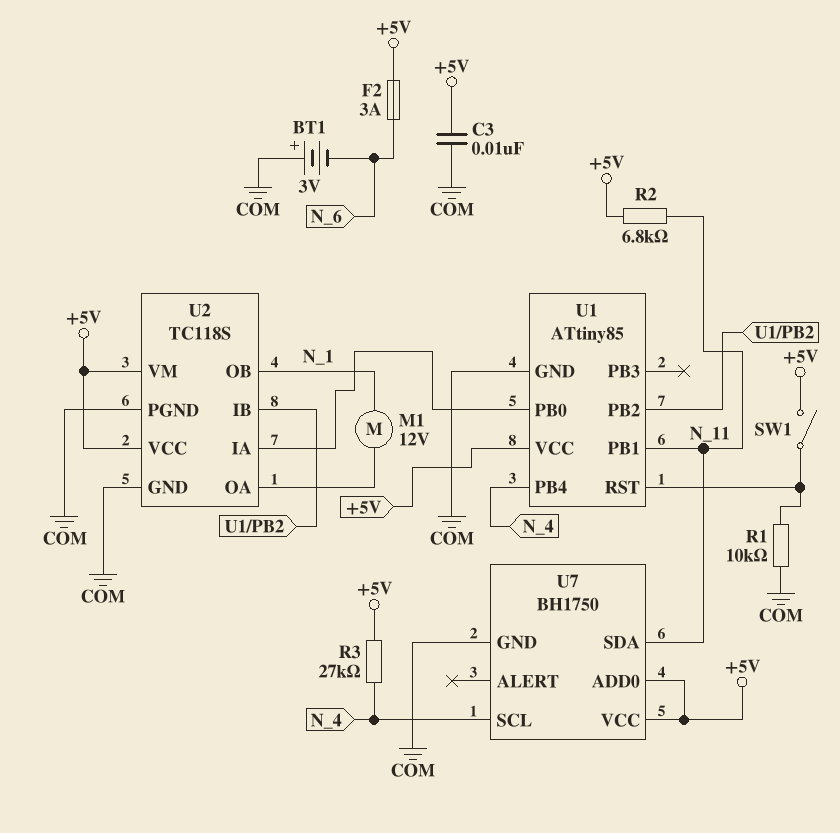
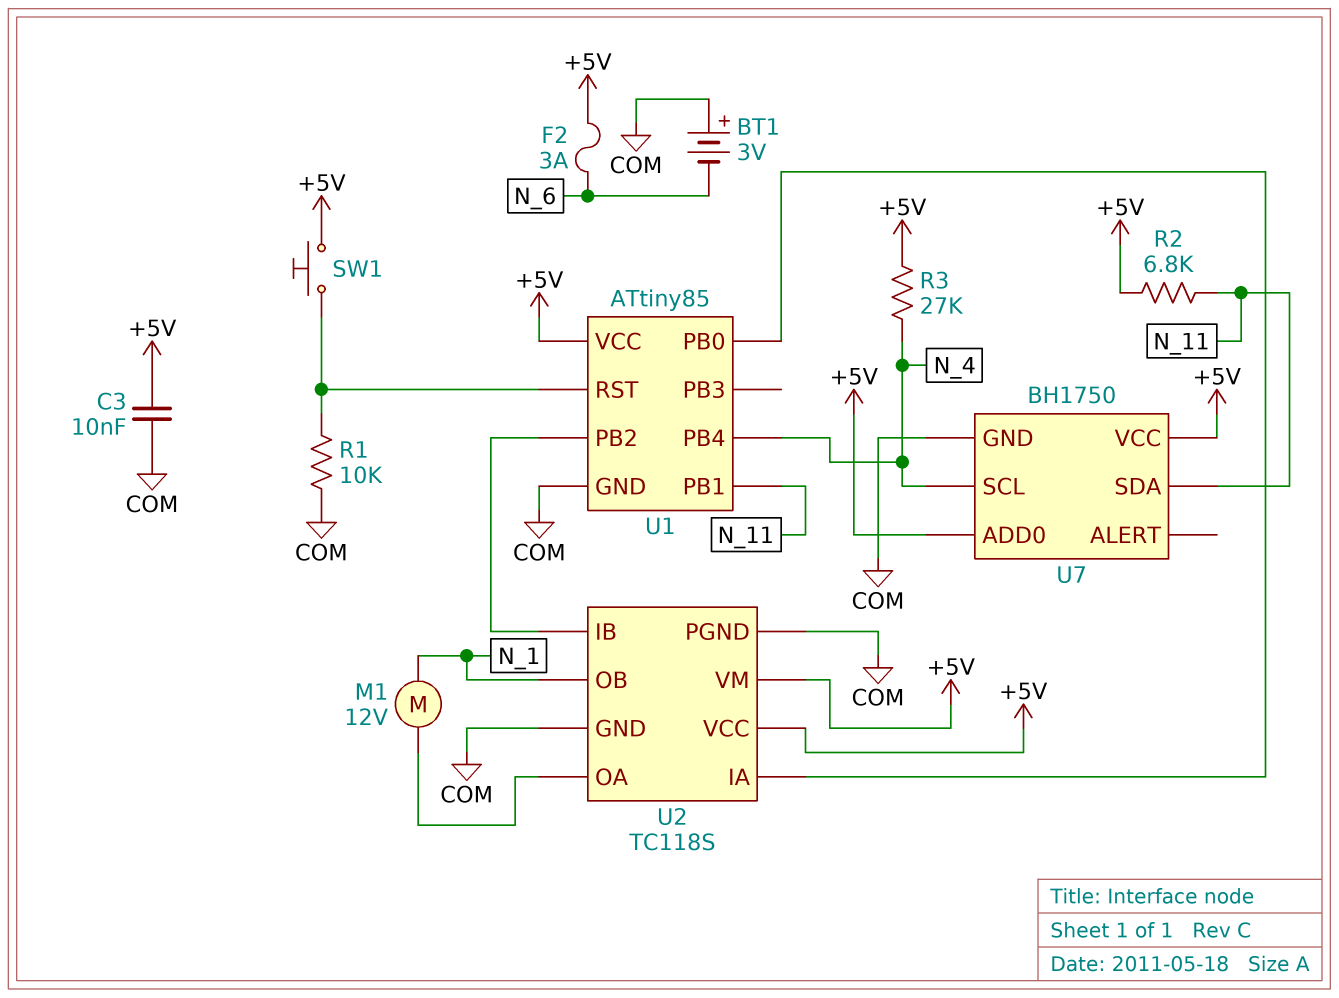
SW1: switch (+5V, U1/RST) -> button (+5V, U1/RST)

